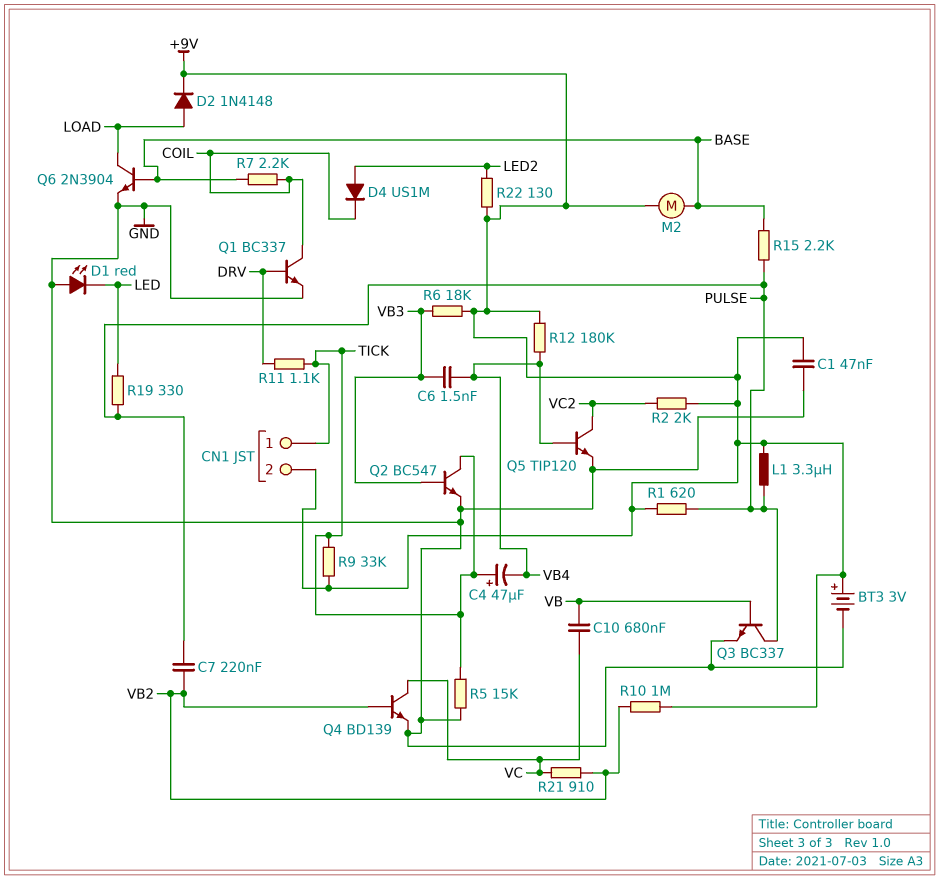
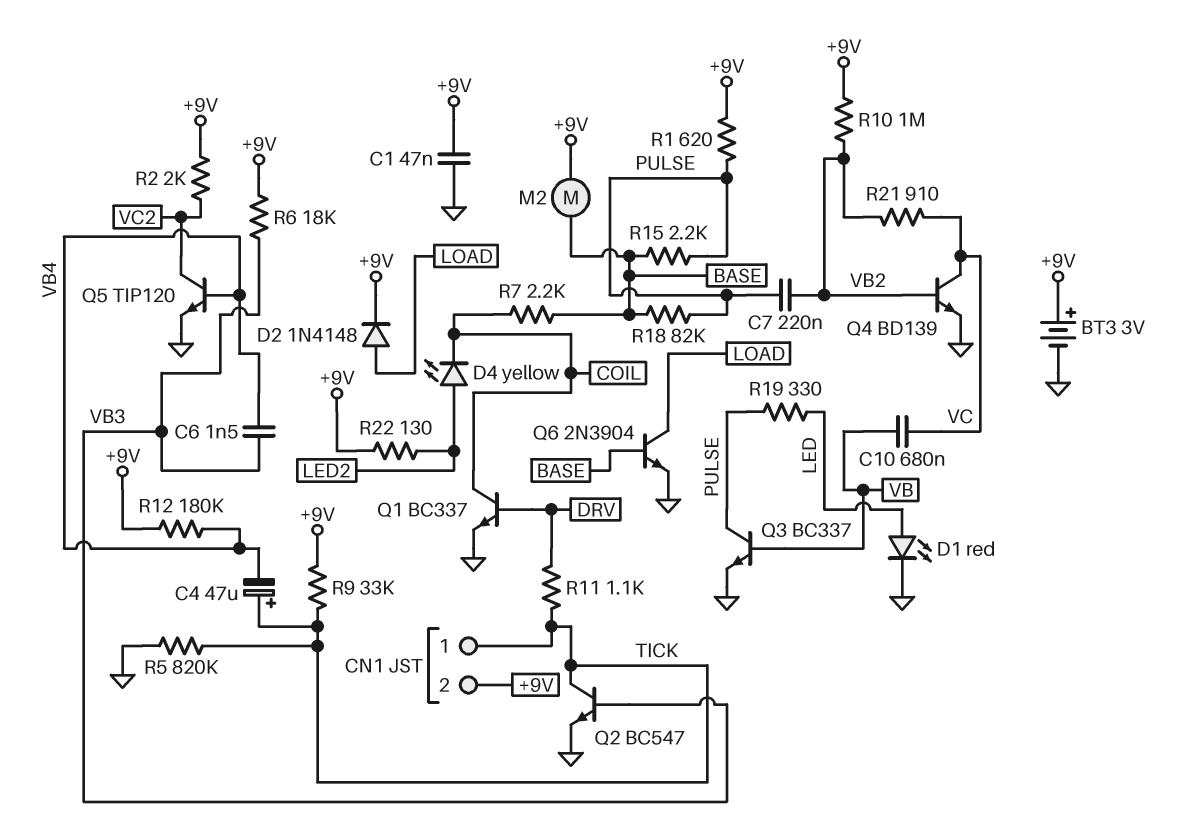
D1: LED red (A GND, K LED) -> LED red (A LED, K GND)
D4: diode US1M (A LED2, K COIL) -> LED yellow (A LED2, K COIL)
L1: 3.3uH (+9V, PULSE) -> none
R5: 15k (GND, TICK) -> 820k (GND, TICK)
R18: none -> 82k (BASE, PULSE)

